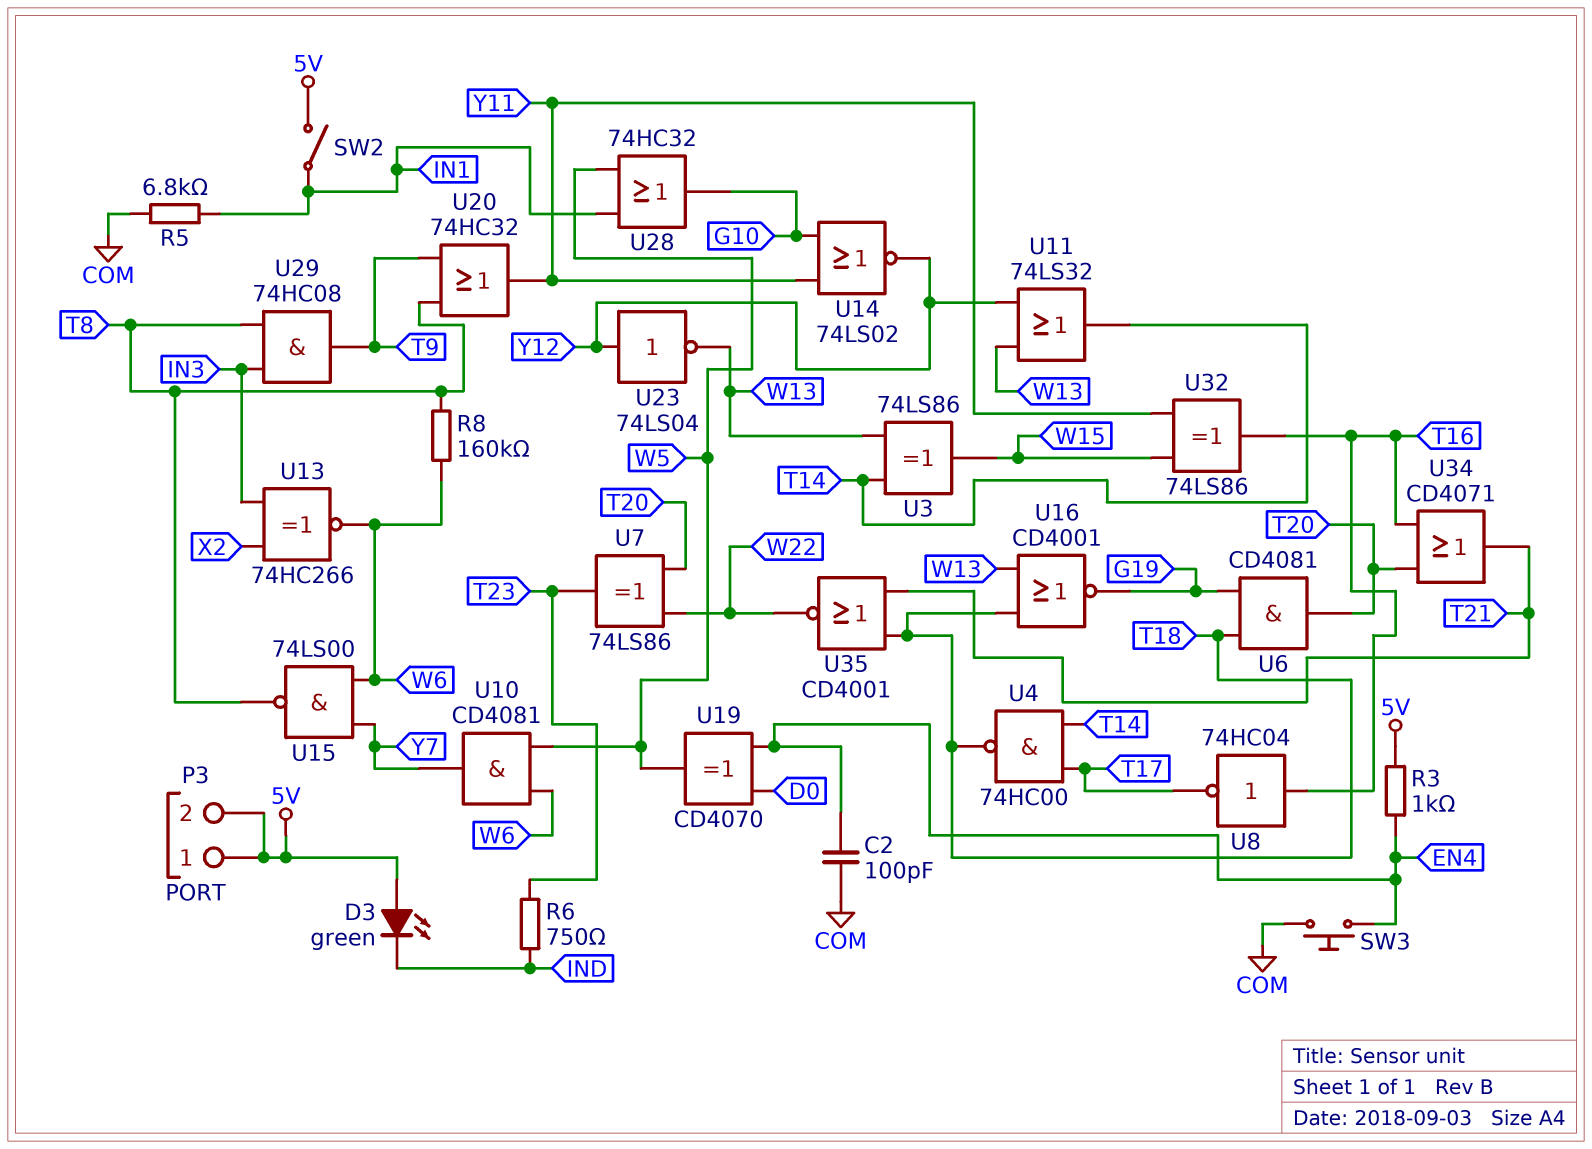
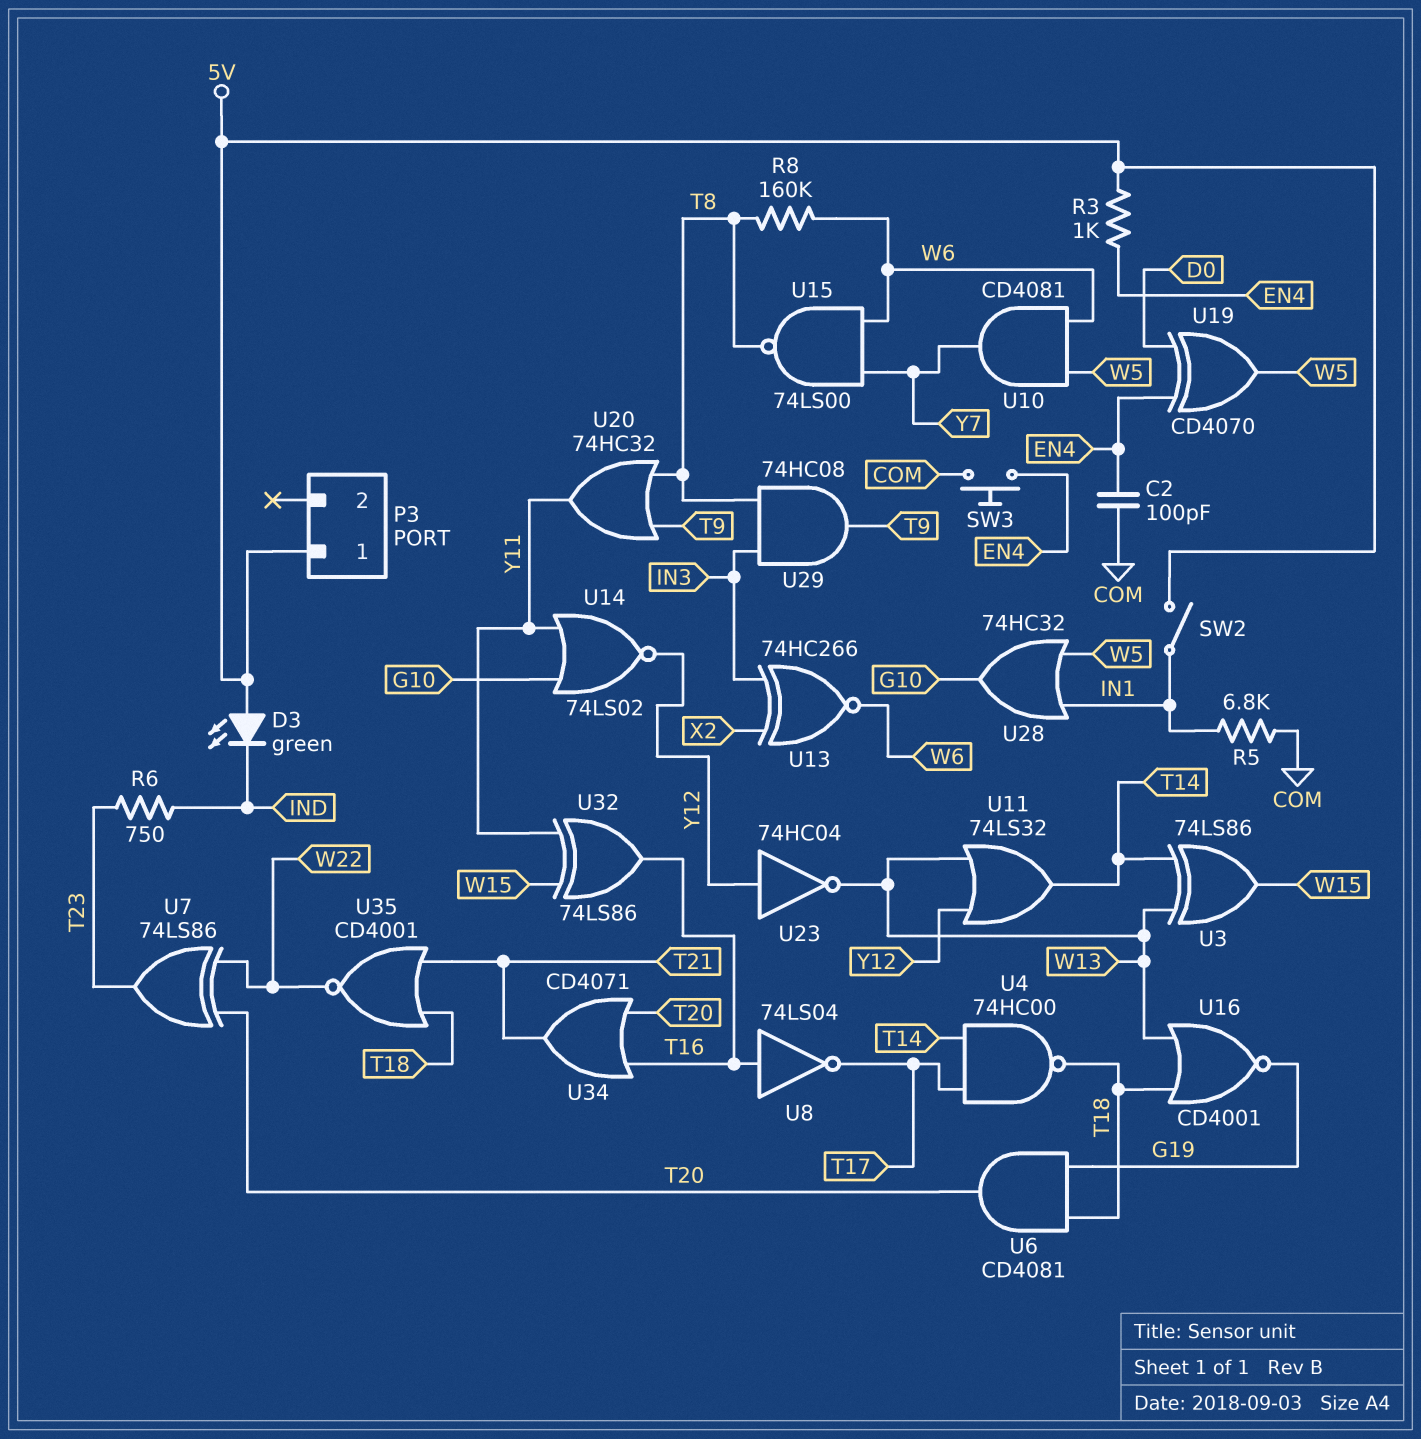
P3 pin 2: 5V -> none
U8: NOT 74HC04 (in T16, out T17) -> NOT 74LS04 (in T16, out T17)
U23: NOT 74LS04 (in Y12, out W13) -> NOT 74HC04 (in Y12, out W13)

